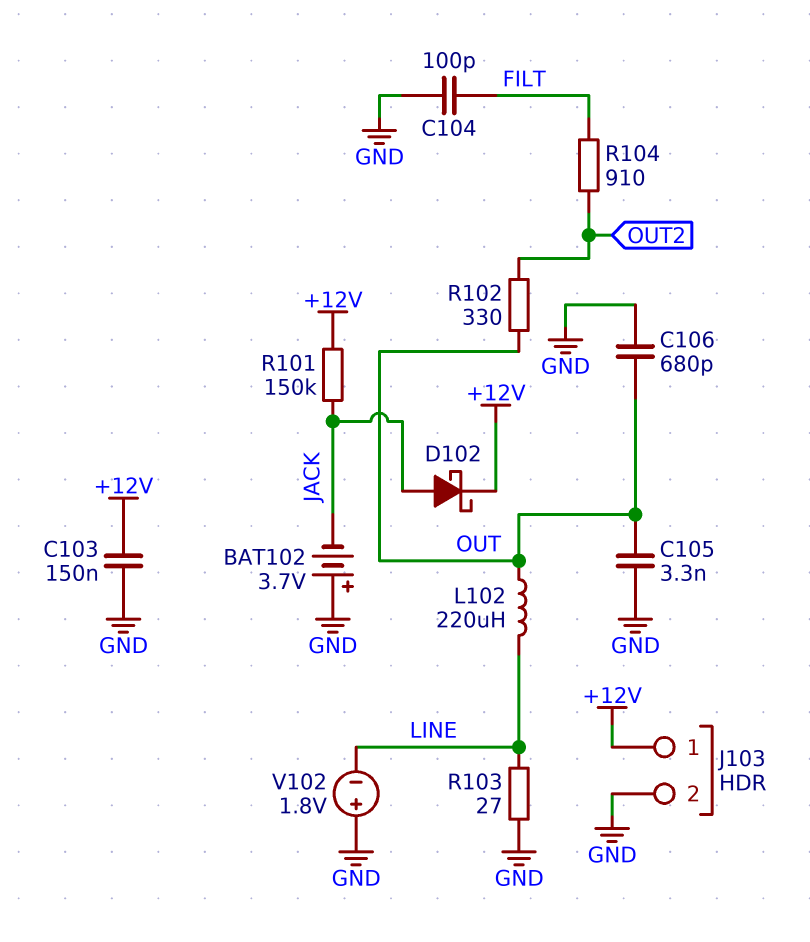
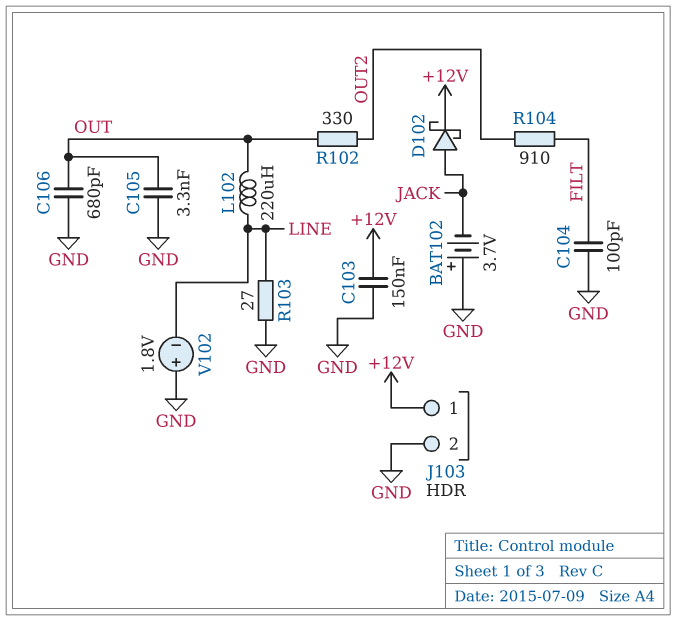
R101: 150k (+12V, JACK) -> none

